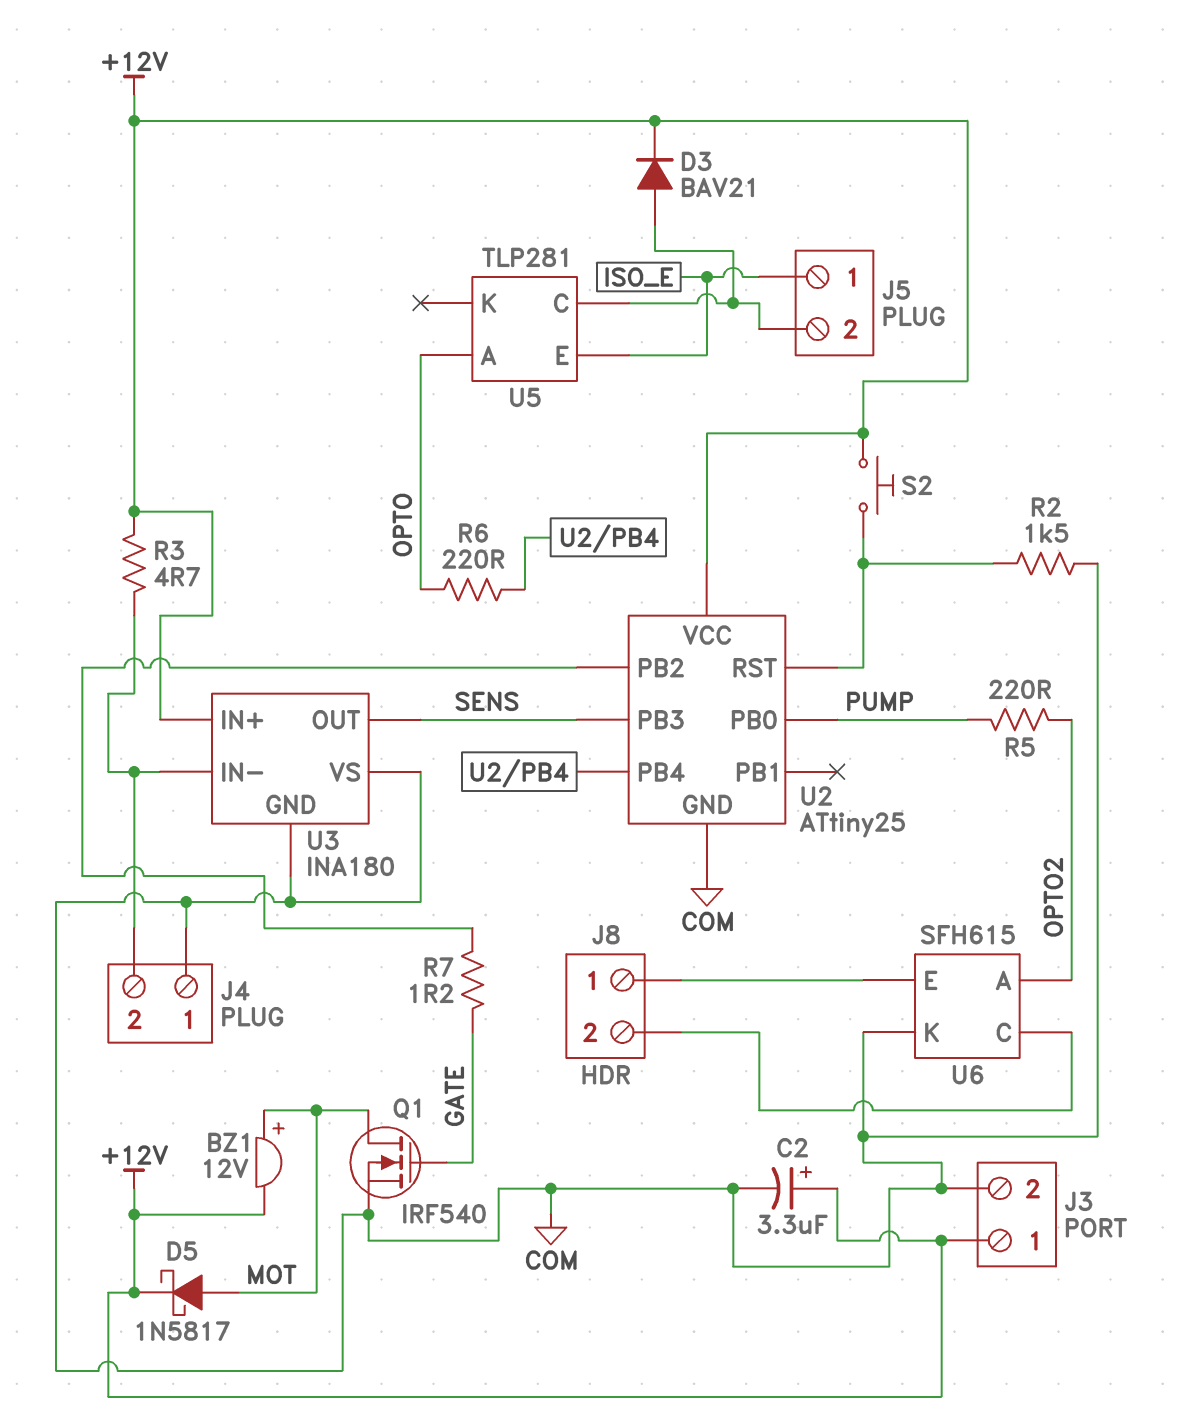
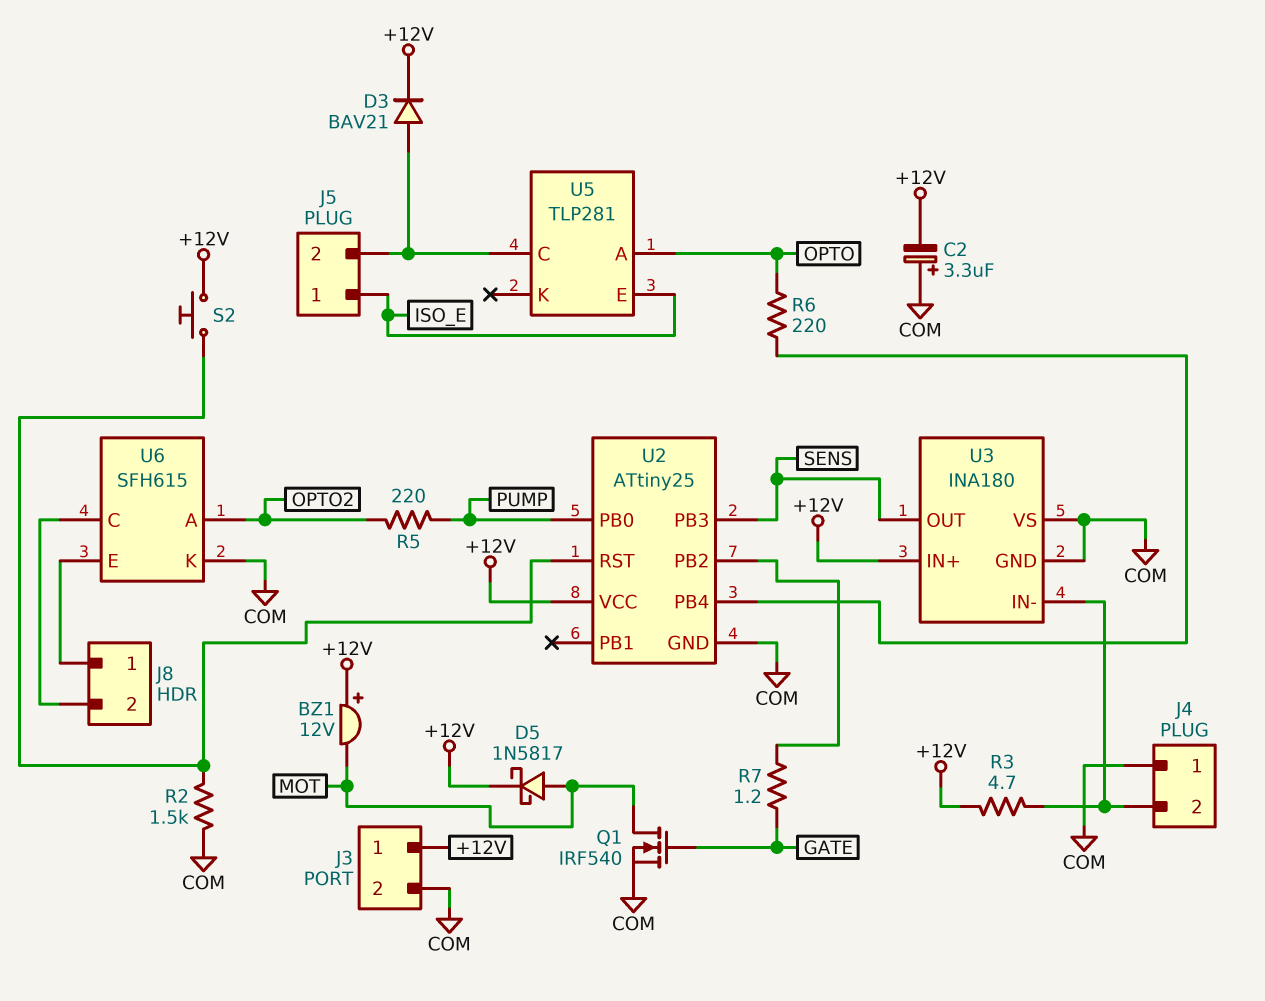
BZ1: buzzer 12V (plus MOT, minus +12V) -> buzzer 12V (plus +12V, minus MOT)
C2: 3.3uF (plus +12V, minus COM) -> 3.3uF (plus COM, minus +12V)

